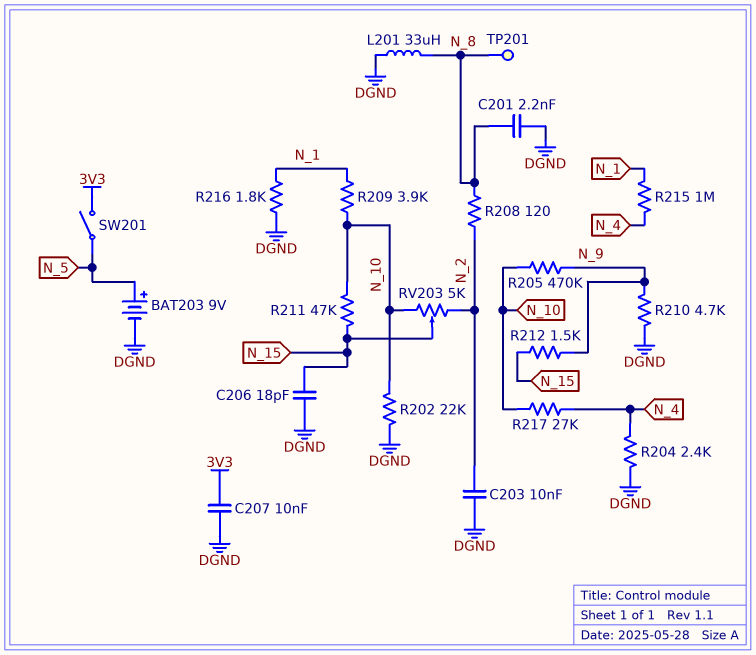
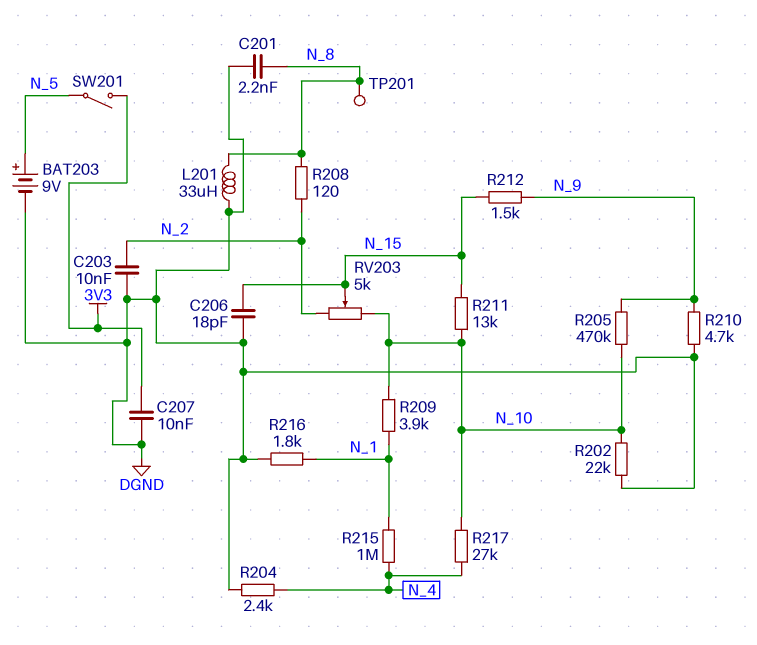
R211: 47k (N_10, N_15) -> 13k (N_10, N_15)

